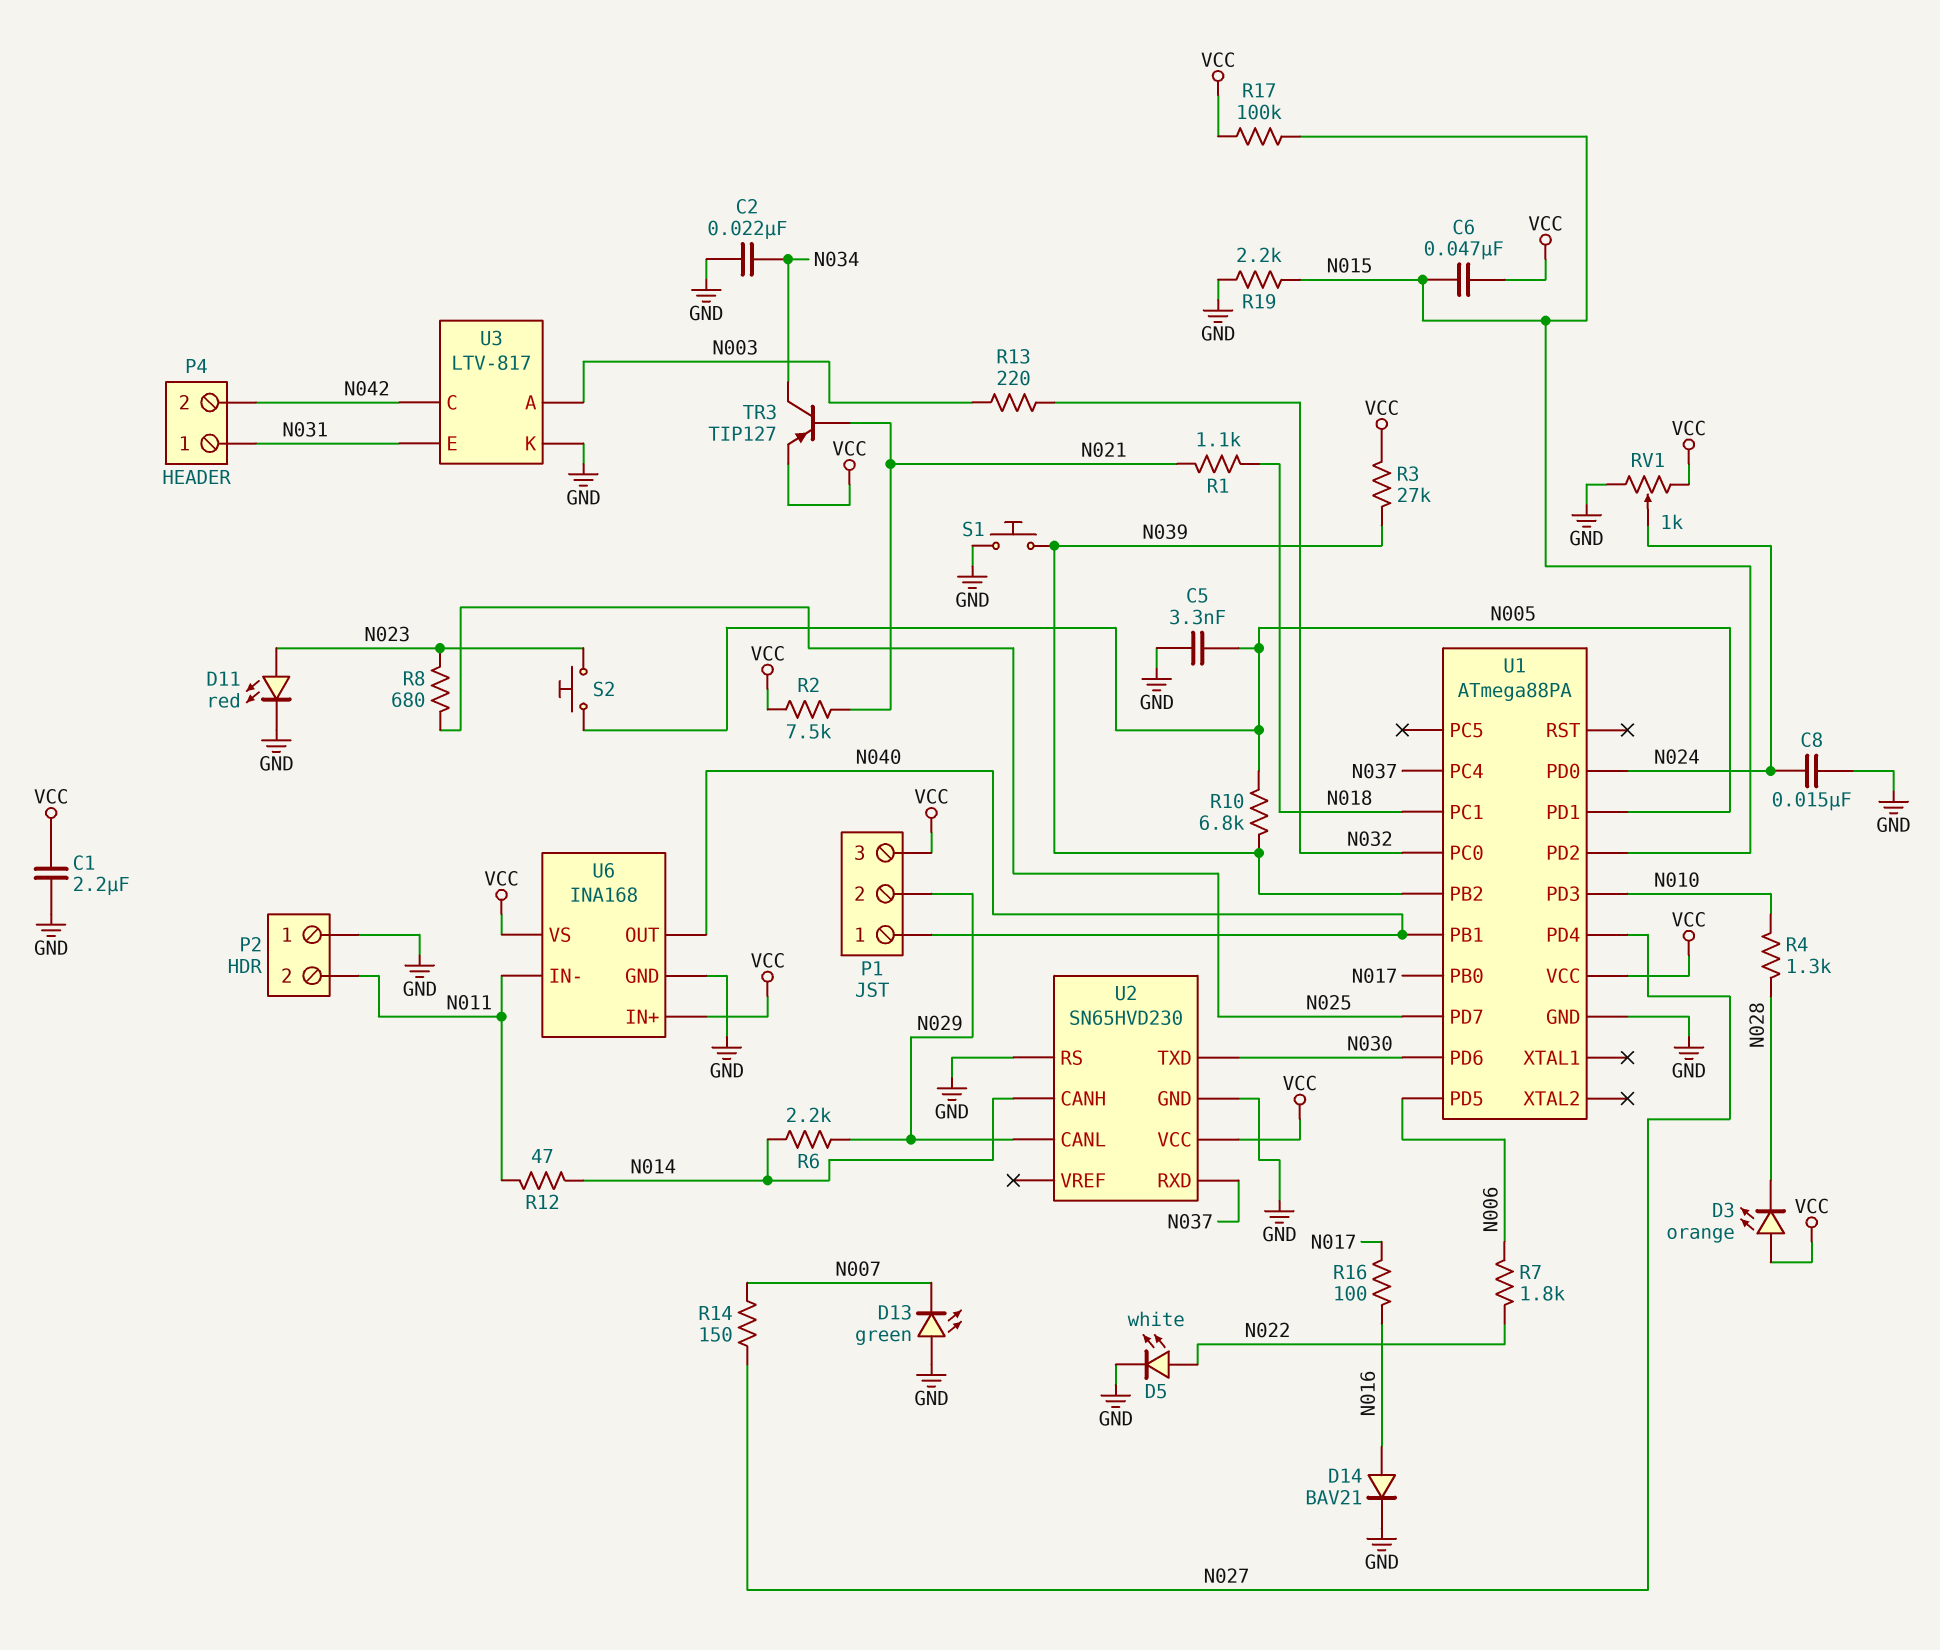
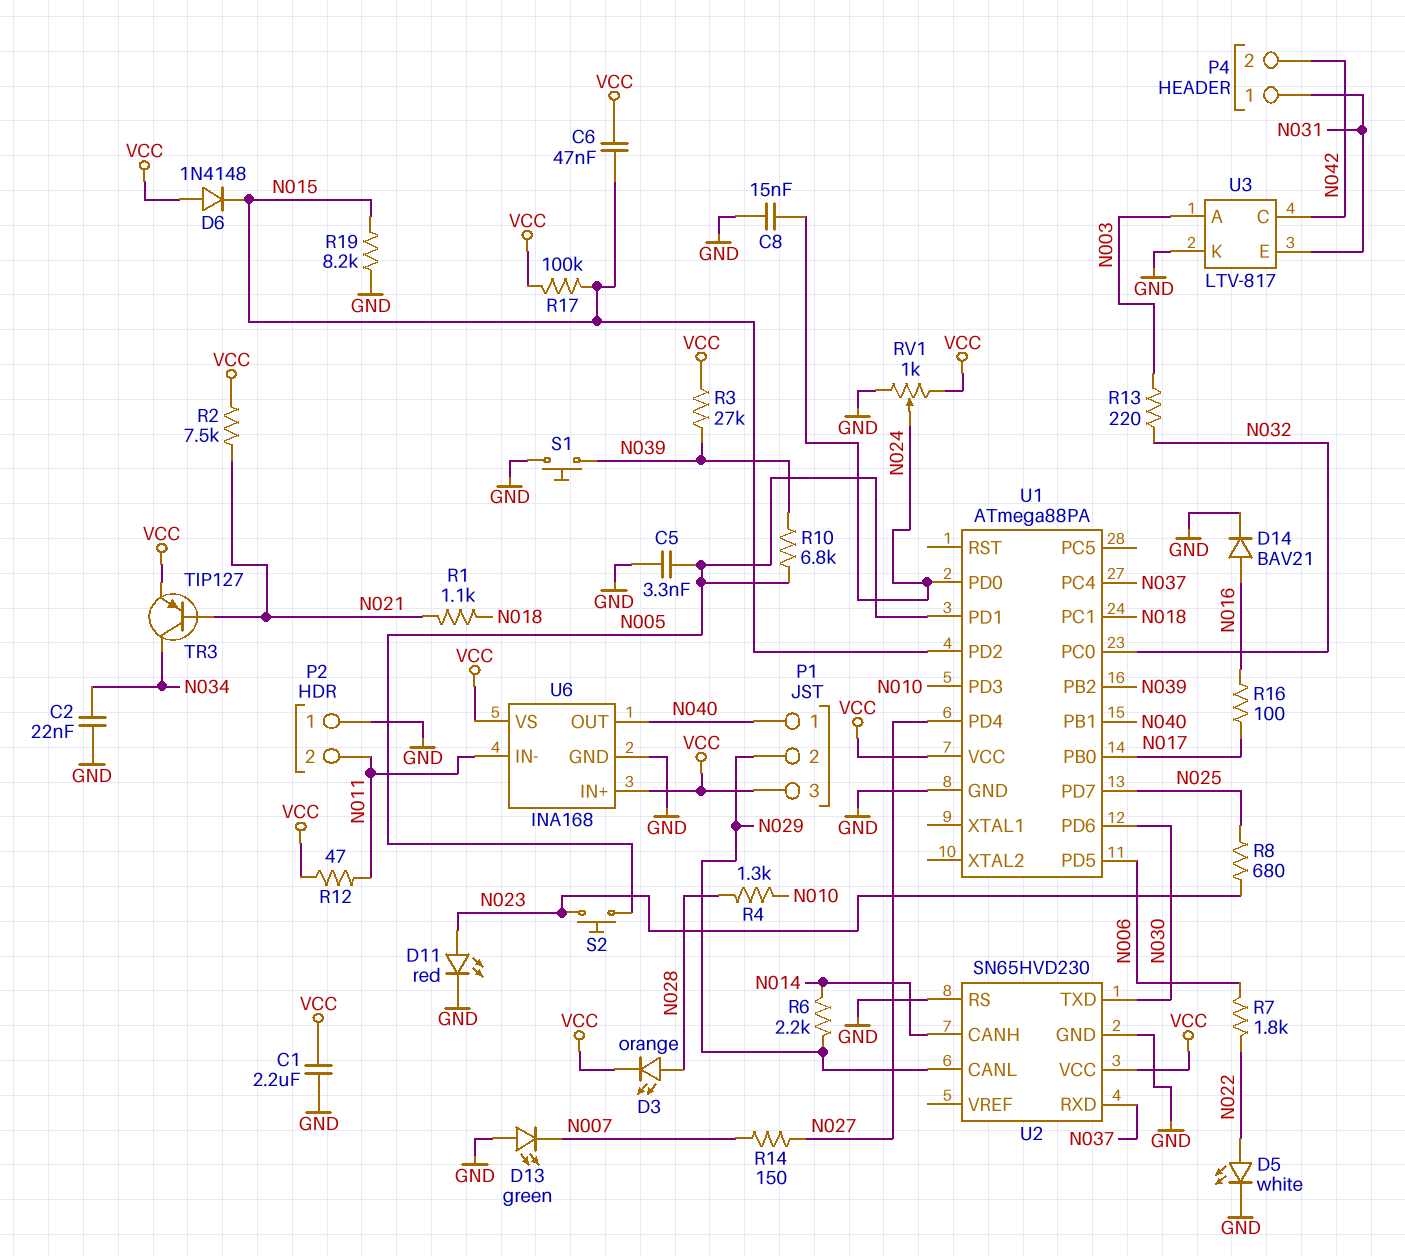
D3: LED orange (A VCC, K N028) -> LED orange (A N028, K VCC)
D6: none -> diode 1N4148 (A VCC, K N015)
R12: 47 (N011, N014) -> 47 (N011, VCC)
R19: 2.2k (GND, N015) -> 8.2k (GND, N015)

